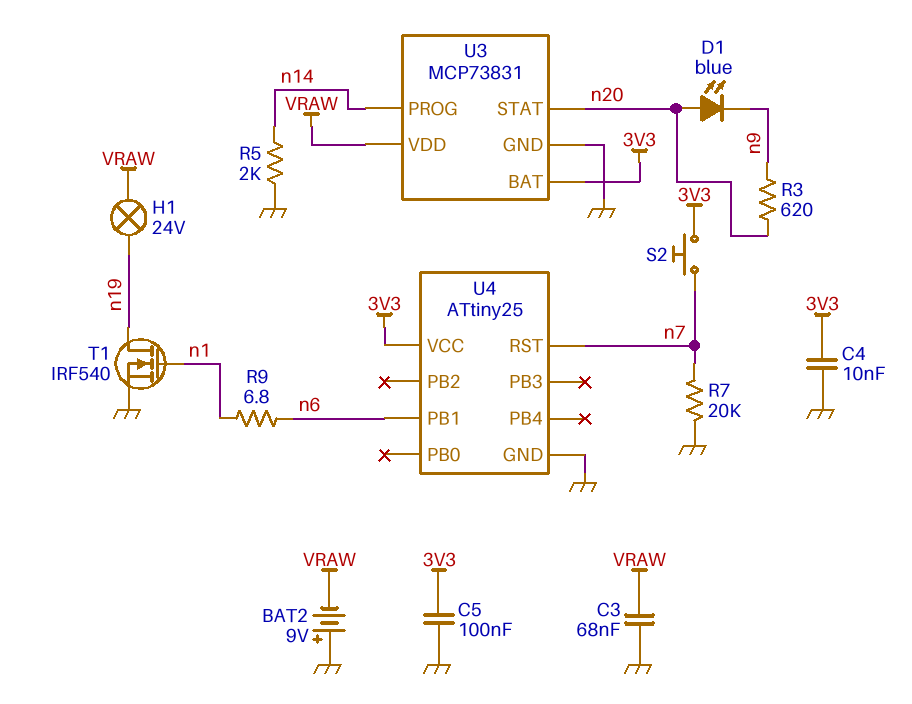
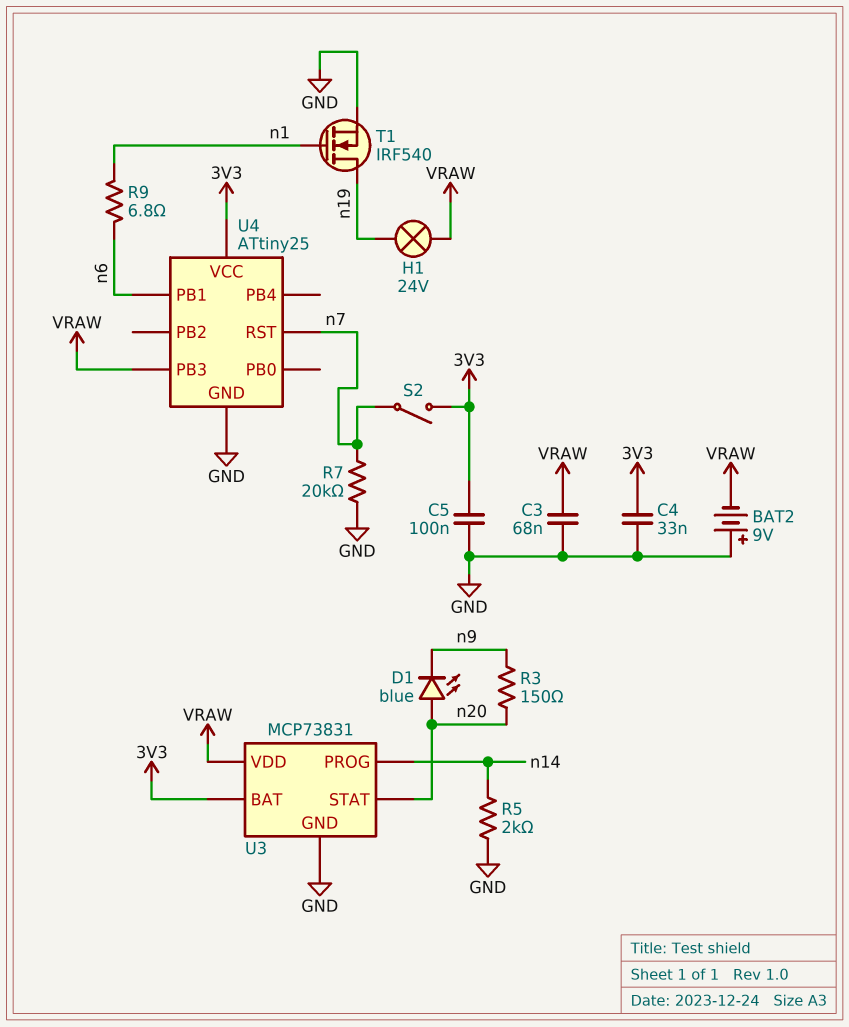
C4: 10nF (3V3, GND) -> 33nF (3V3, GND)
R3: 620 (n9, n20) -> 150 (n9, n20)
S2: button (3V3, n7) -> switch (3V3, n7)
U4 pin PB3: none -> VRAW

